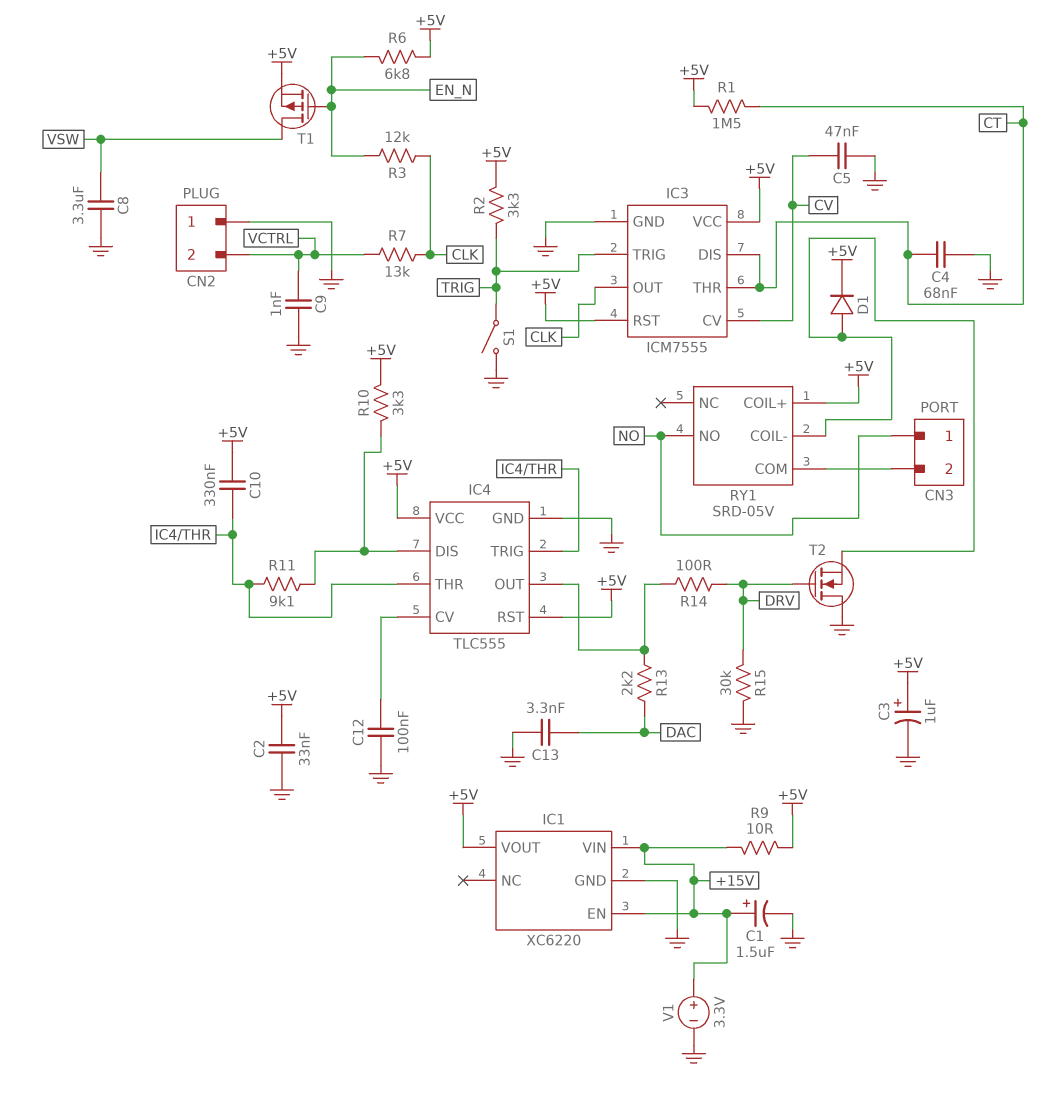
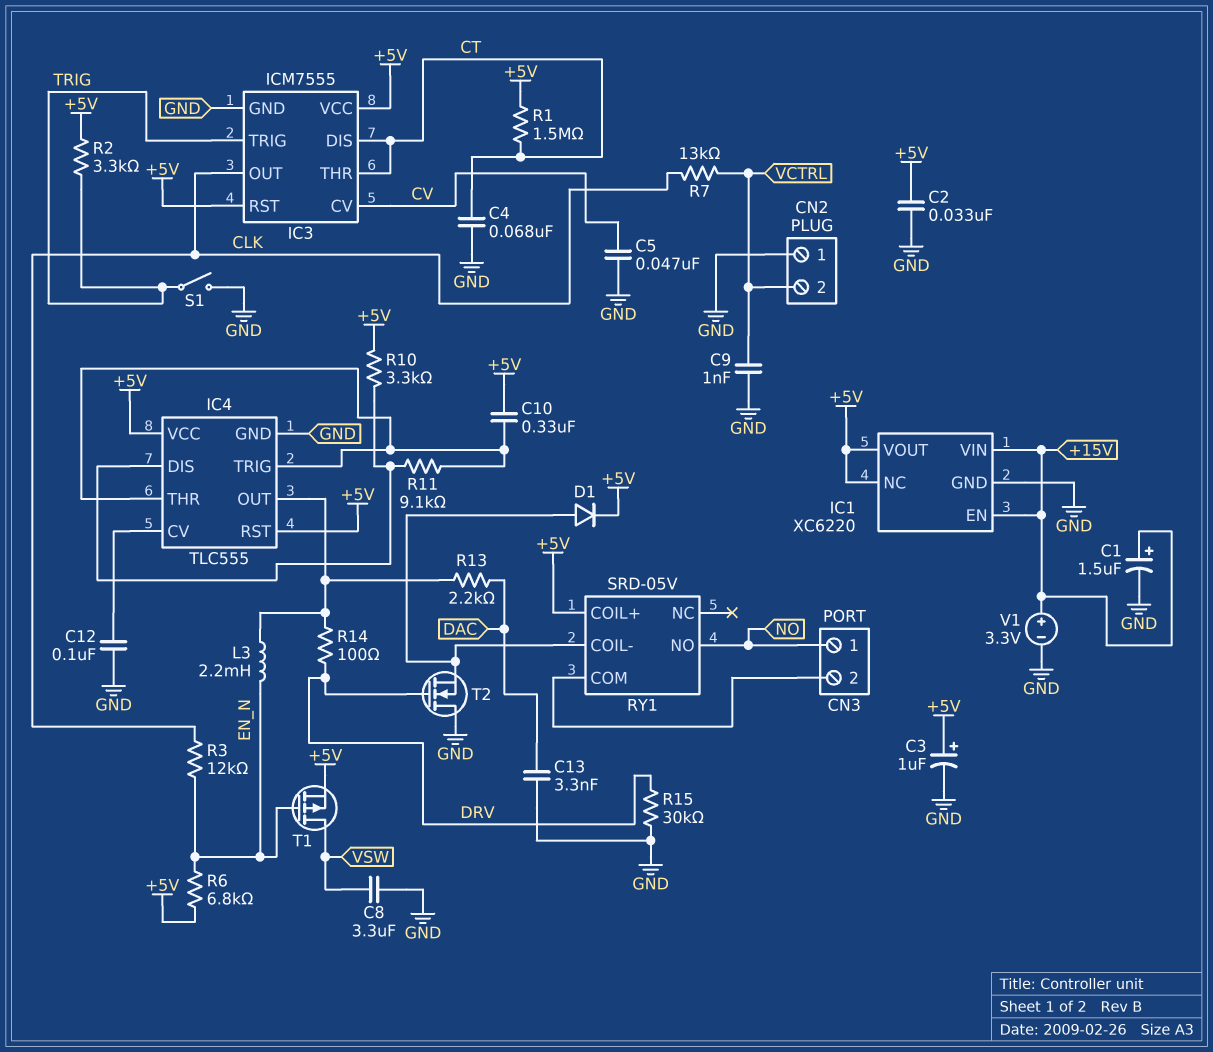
IC1 pin NC: none -> +5V
L3: none -> 2.2mH (EN_N, IC4/OUT)
R9: 10 (+5V, +15V) -> none

